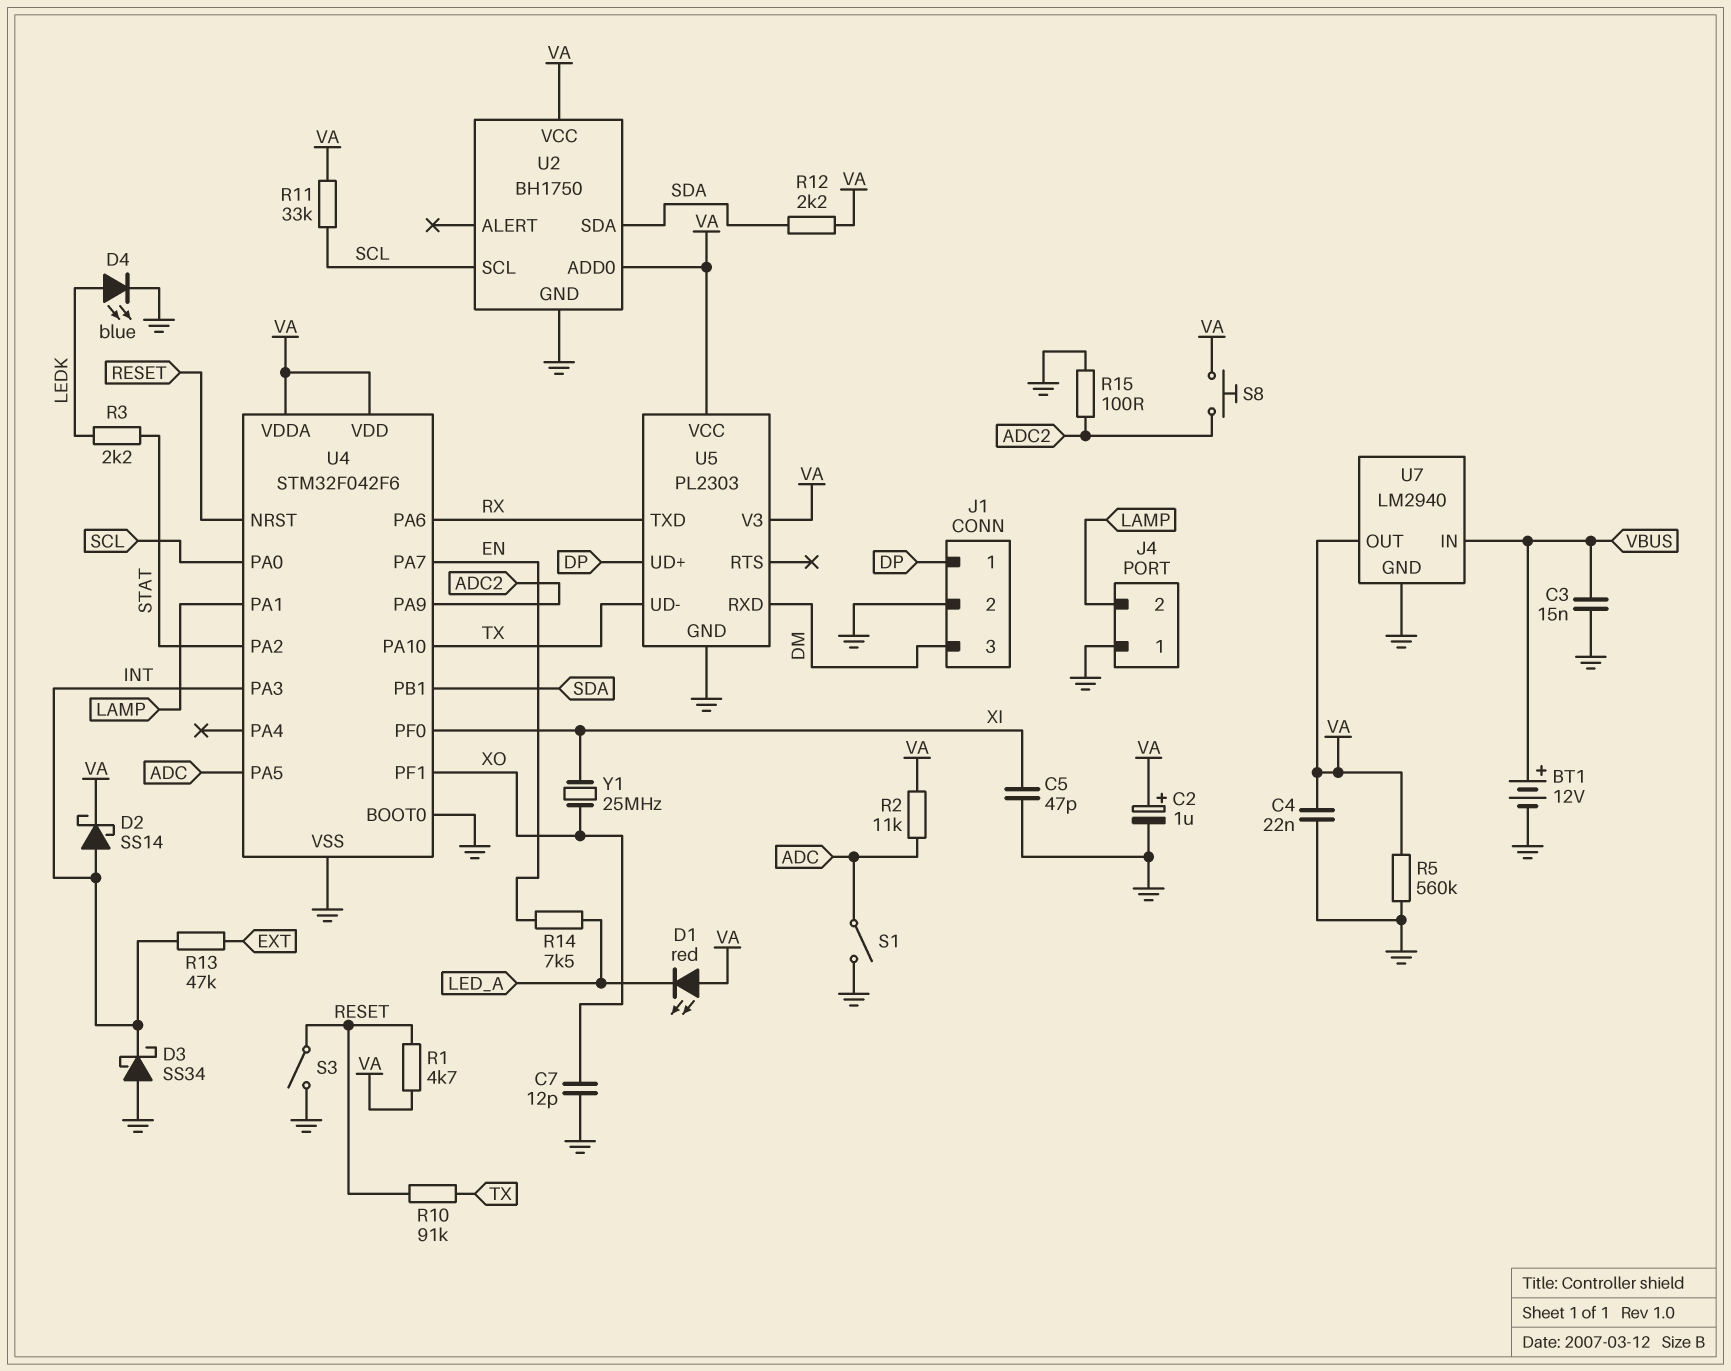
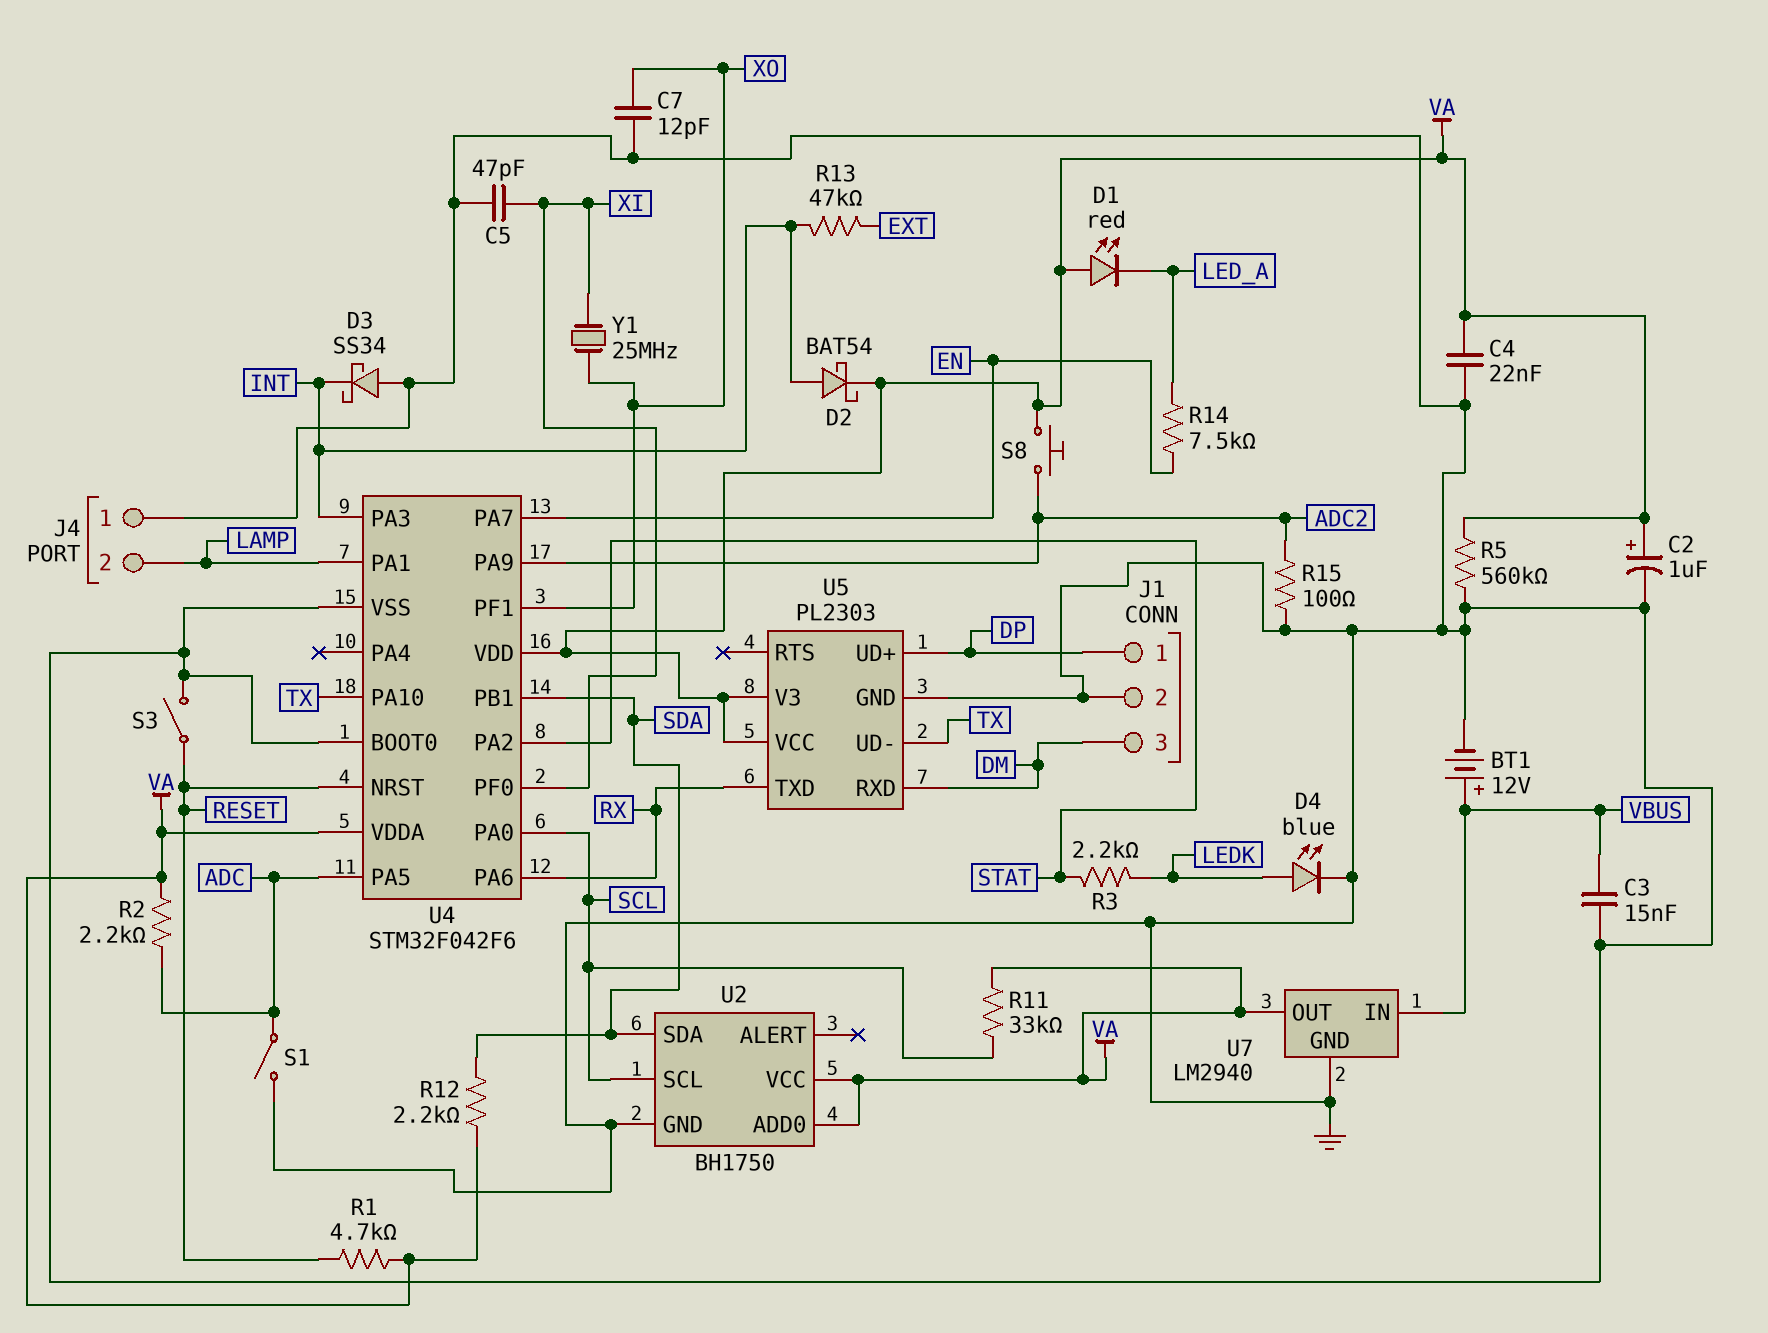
D2: schottky SS14 (A INT, K VA) -> schottky BAT54 (A INT, K VA)
R2: 11k (ADC, VA) -> 2.2k (ADC, VA)
R10: 91k (RESET, TX) -> none

